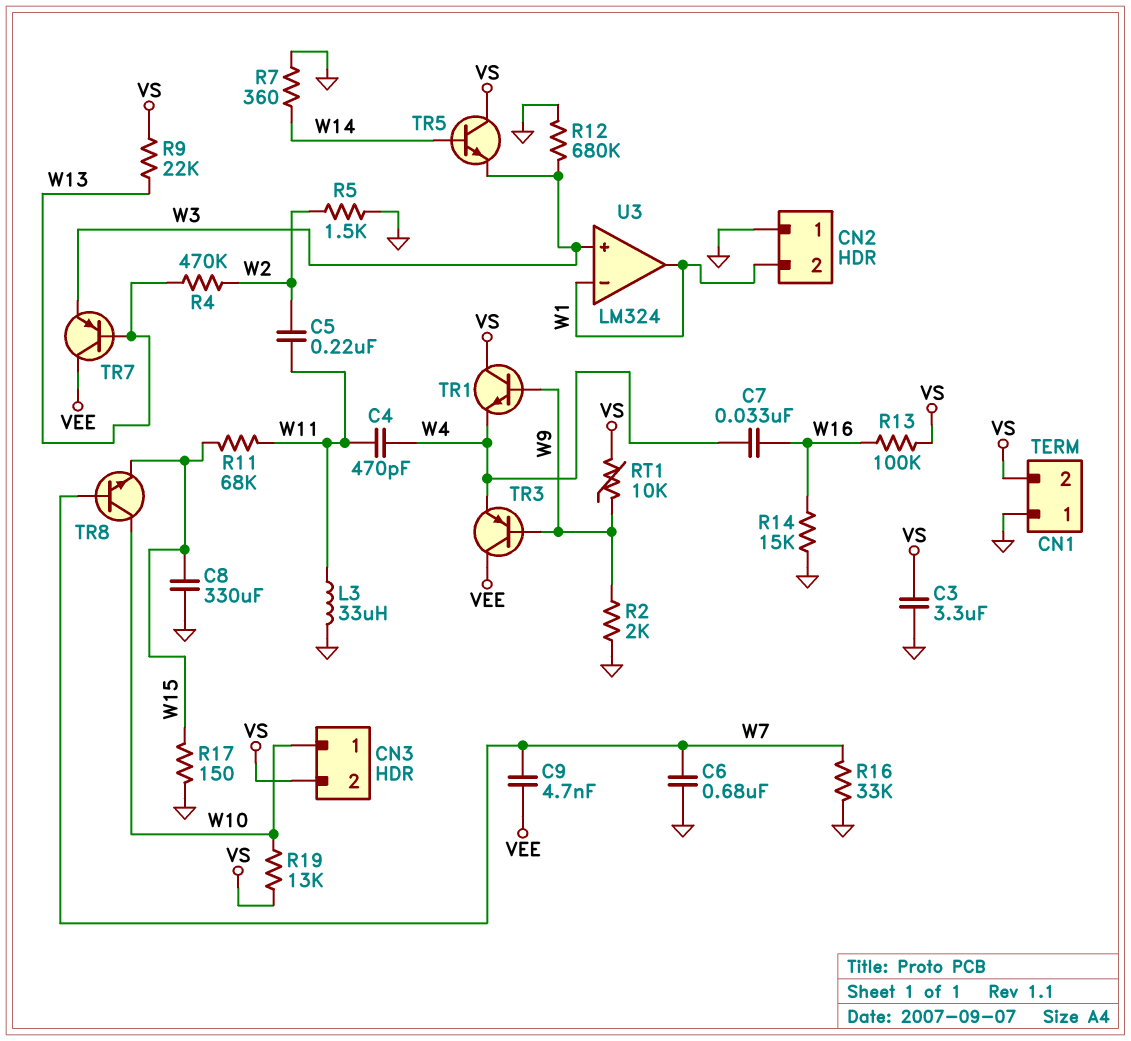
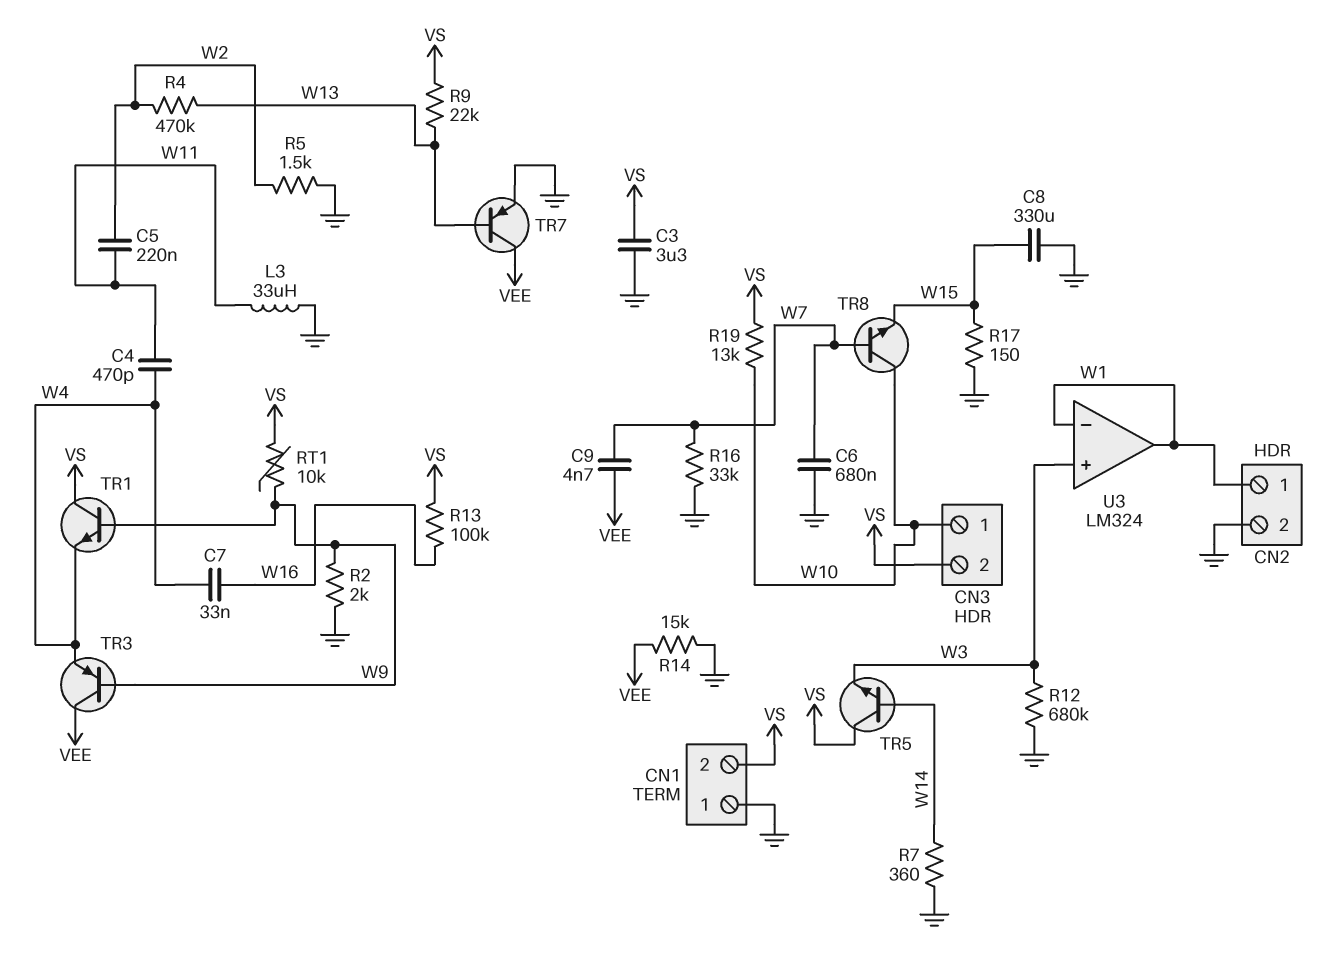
CN2 pin 1: GND -> W1
CN2 pin 2: W1 -> GND
R11: 68k (W11, W15) -> none
R14: 15k (GND, W16) -> 15k (GND, VEE)
TR7: PNP (B W13, C VEE, E W3) -> PNP (B W13, C VEE, E GND)

